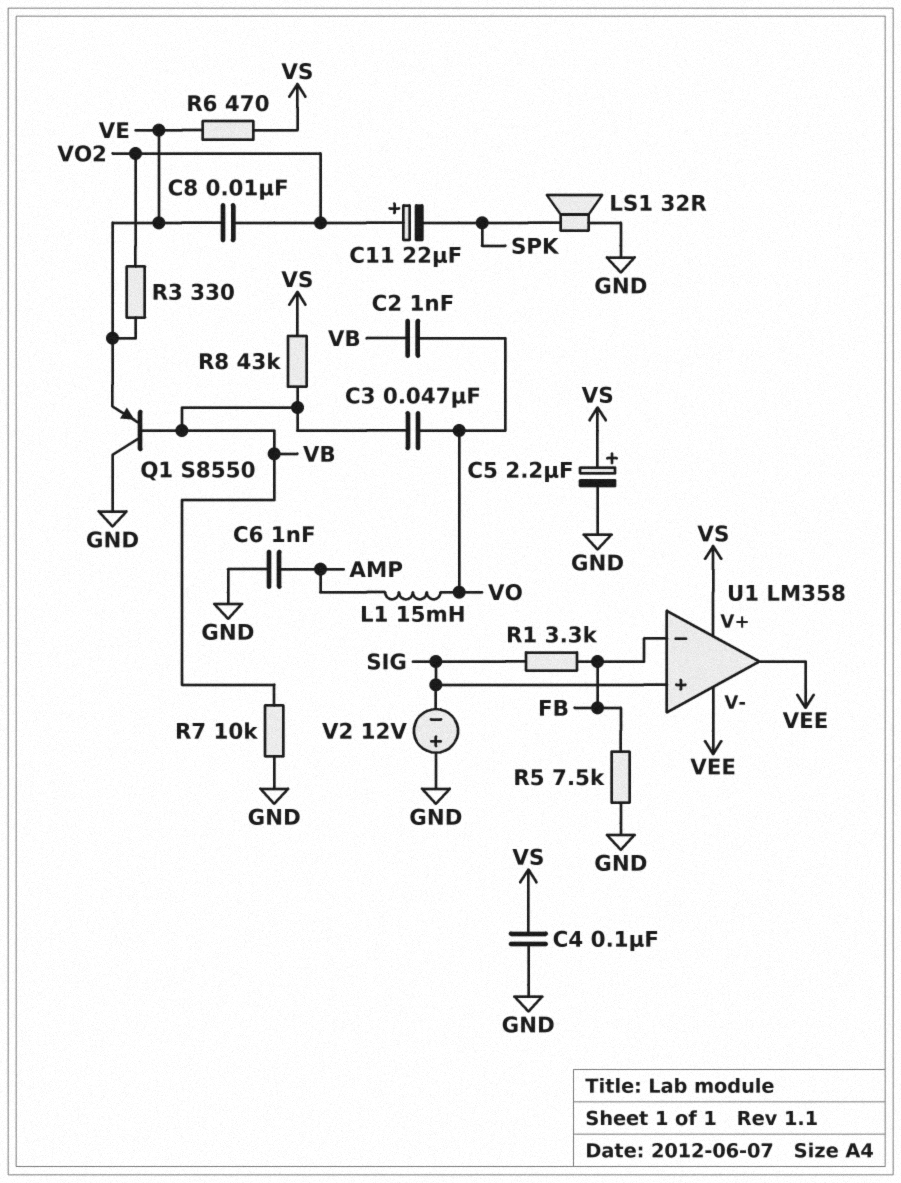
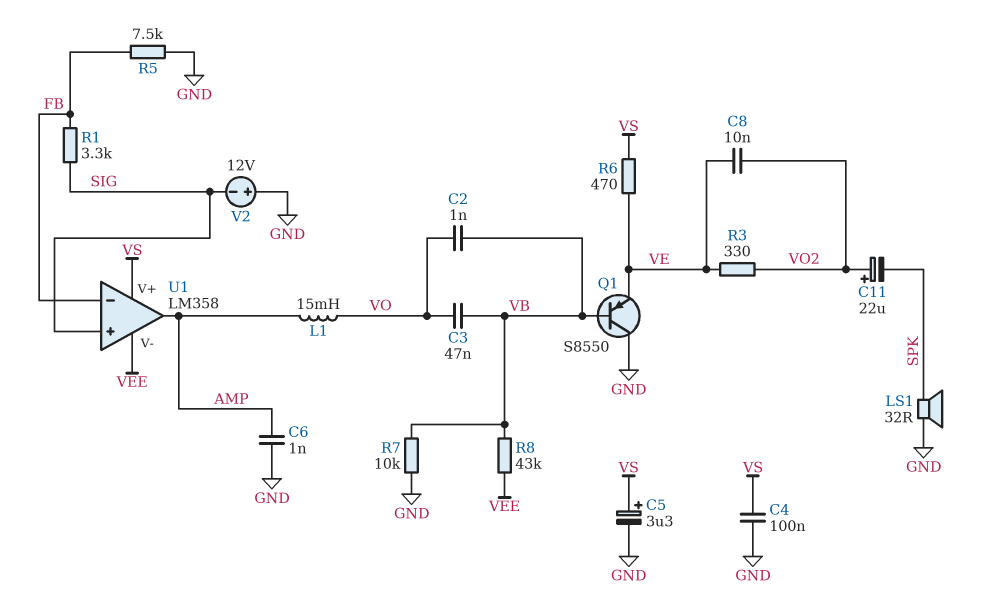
C5: 2.2uF (plus VS, minus GND) -> 3.3uF (plus VS, minus GND)
R8: 43k (VB, VS) -> 43k (VB, VEE)
U1 pin out: VEE -> AMP

